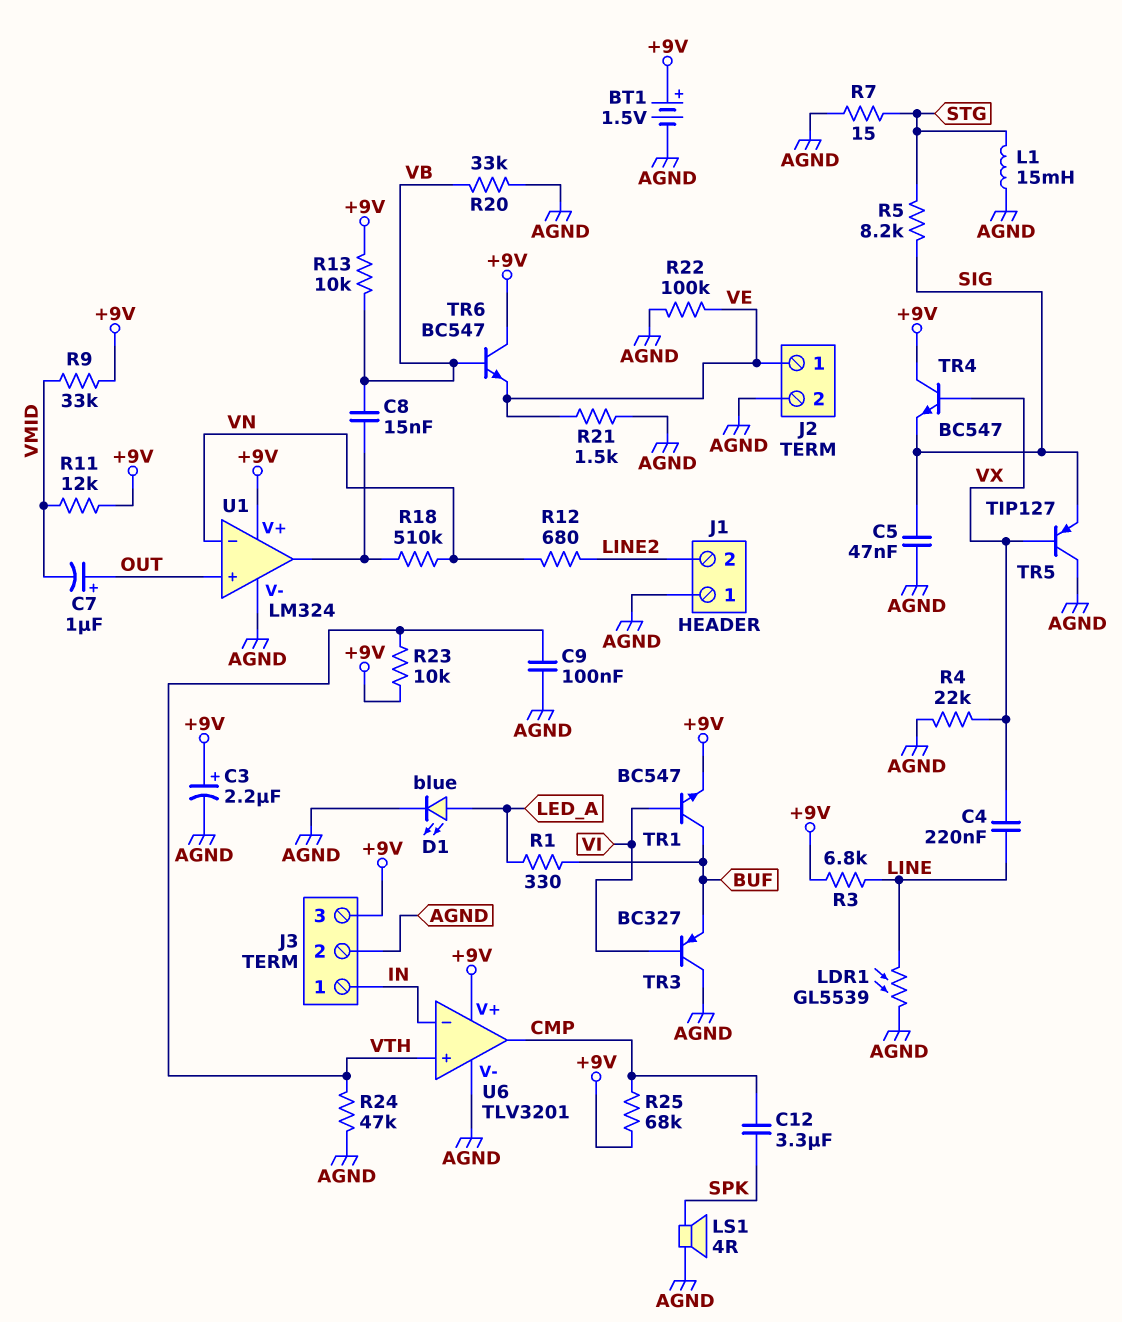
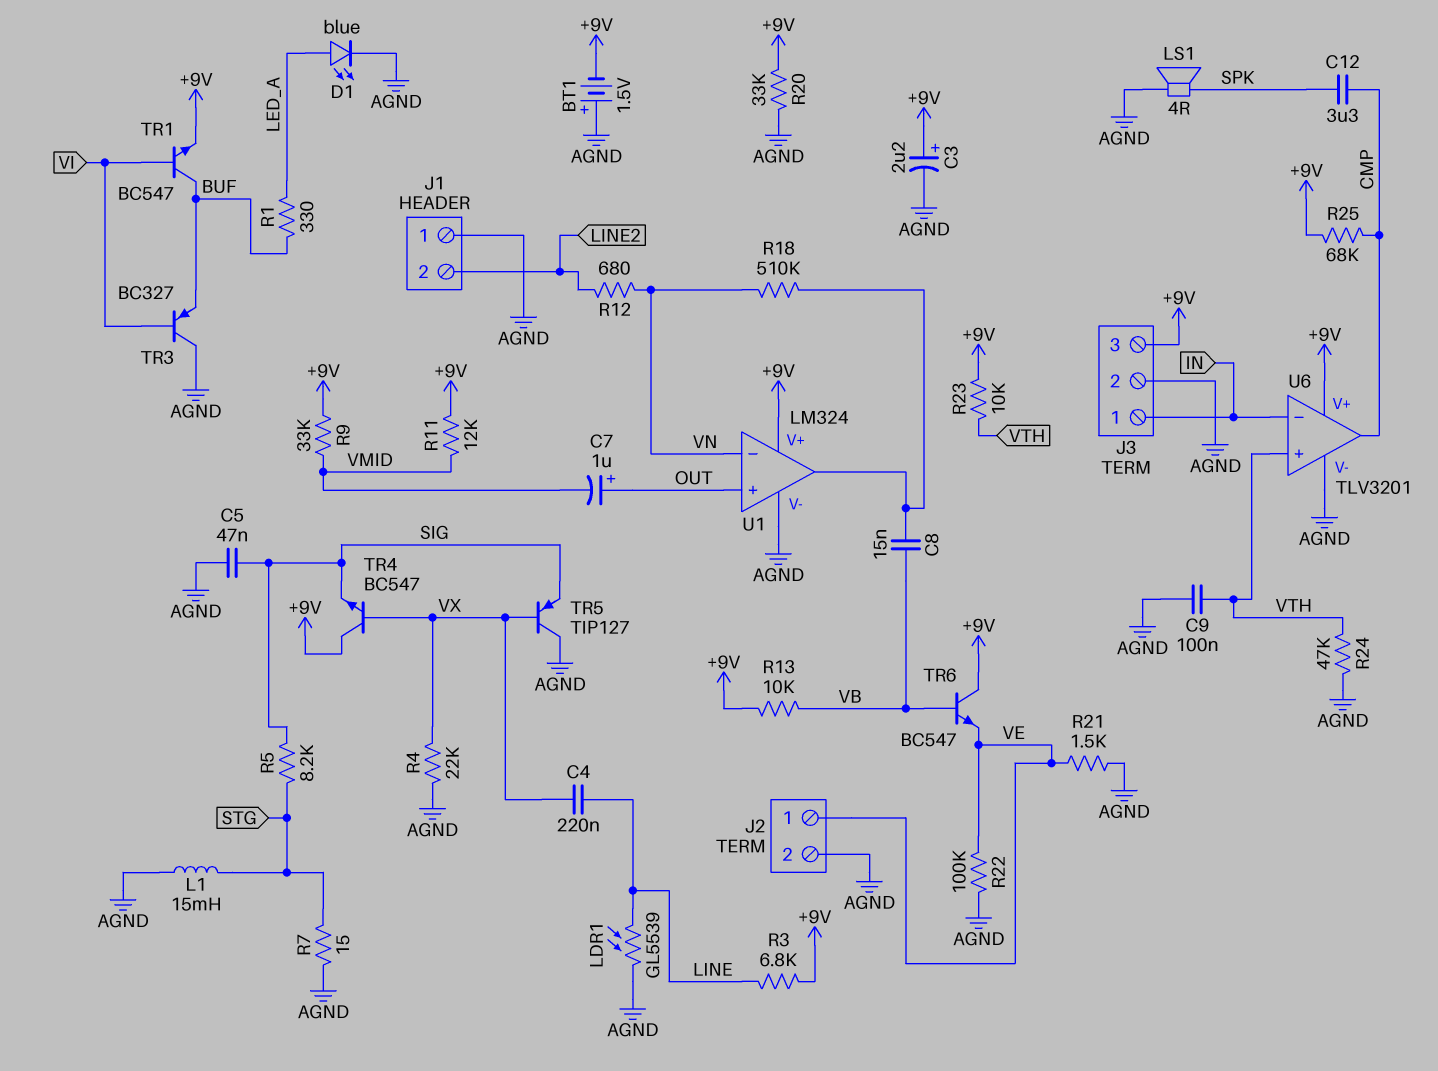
BT1: 1.5V (plus +9V, minus AGND) -> 1.5V (plus AGND, minus +9V)
R20: 33k (AGND, VB) -> 33k (+9V, AGND)

